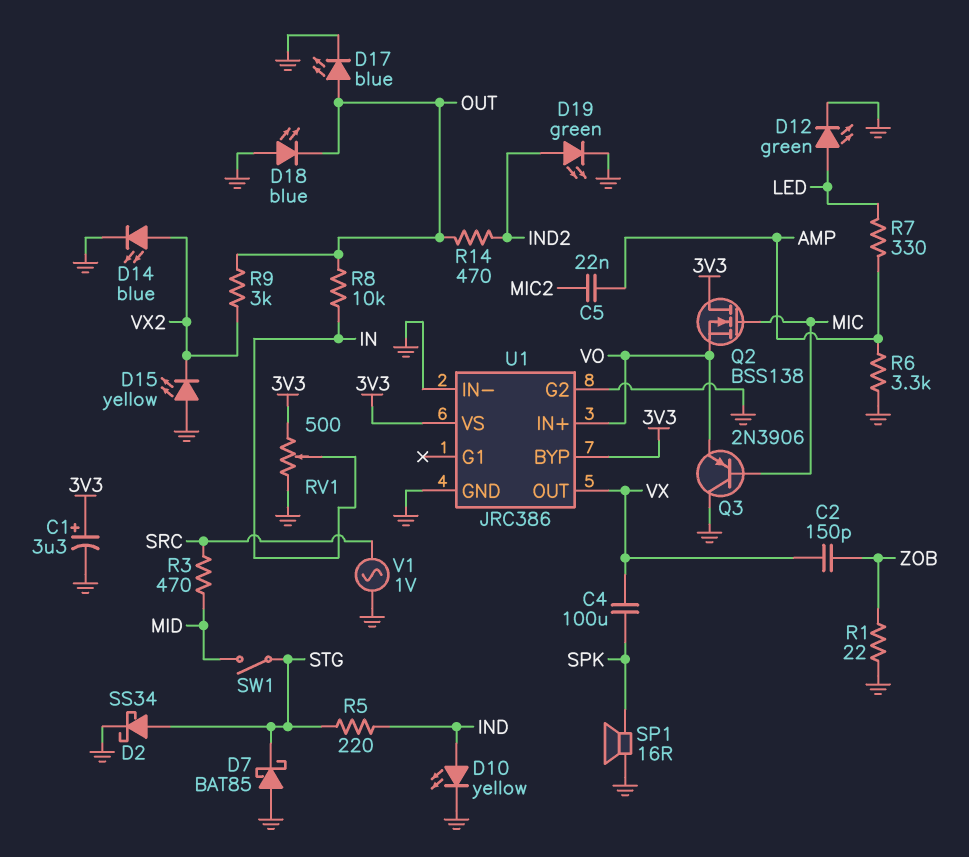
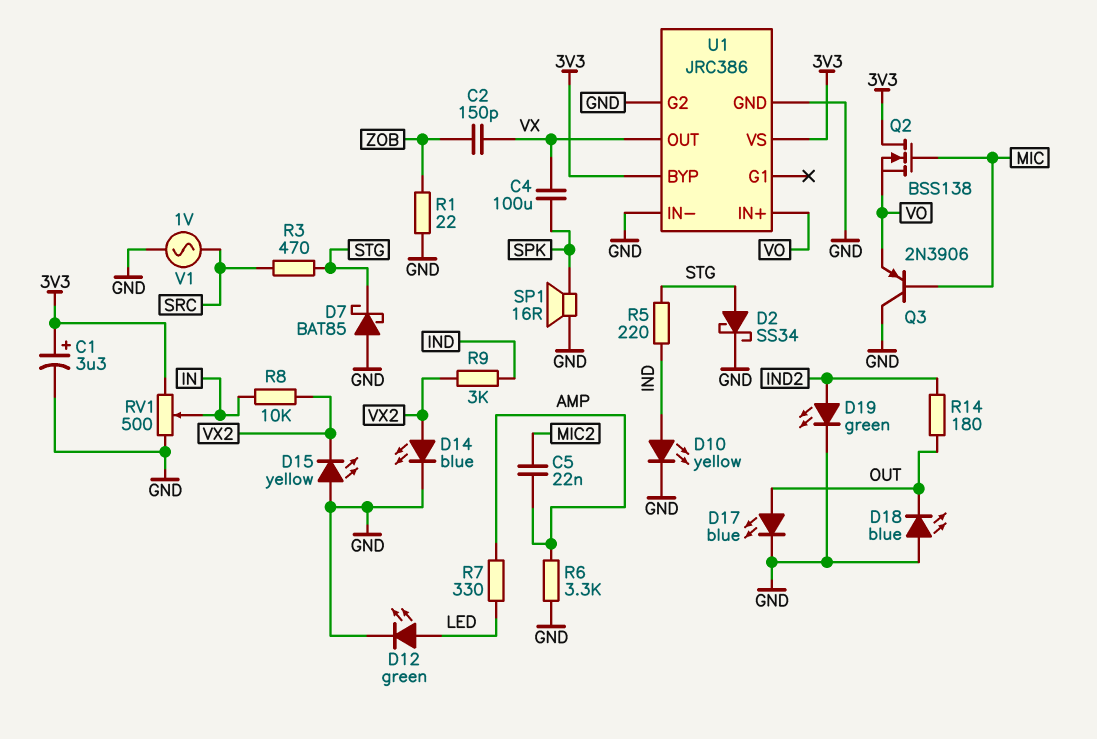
R3: 470 (MID, SRC) -> 470 (SRC, STG)
R8: 10k (IN, OUT) -> 10k (IN, VX2)
R9: 3k (OUT, VX2) -> 3k (IND, VX2)
R14: 470 (IND2, OUT) -> 180 (IND2, OUT)
SW1: switch (MID, STG) -> none

